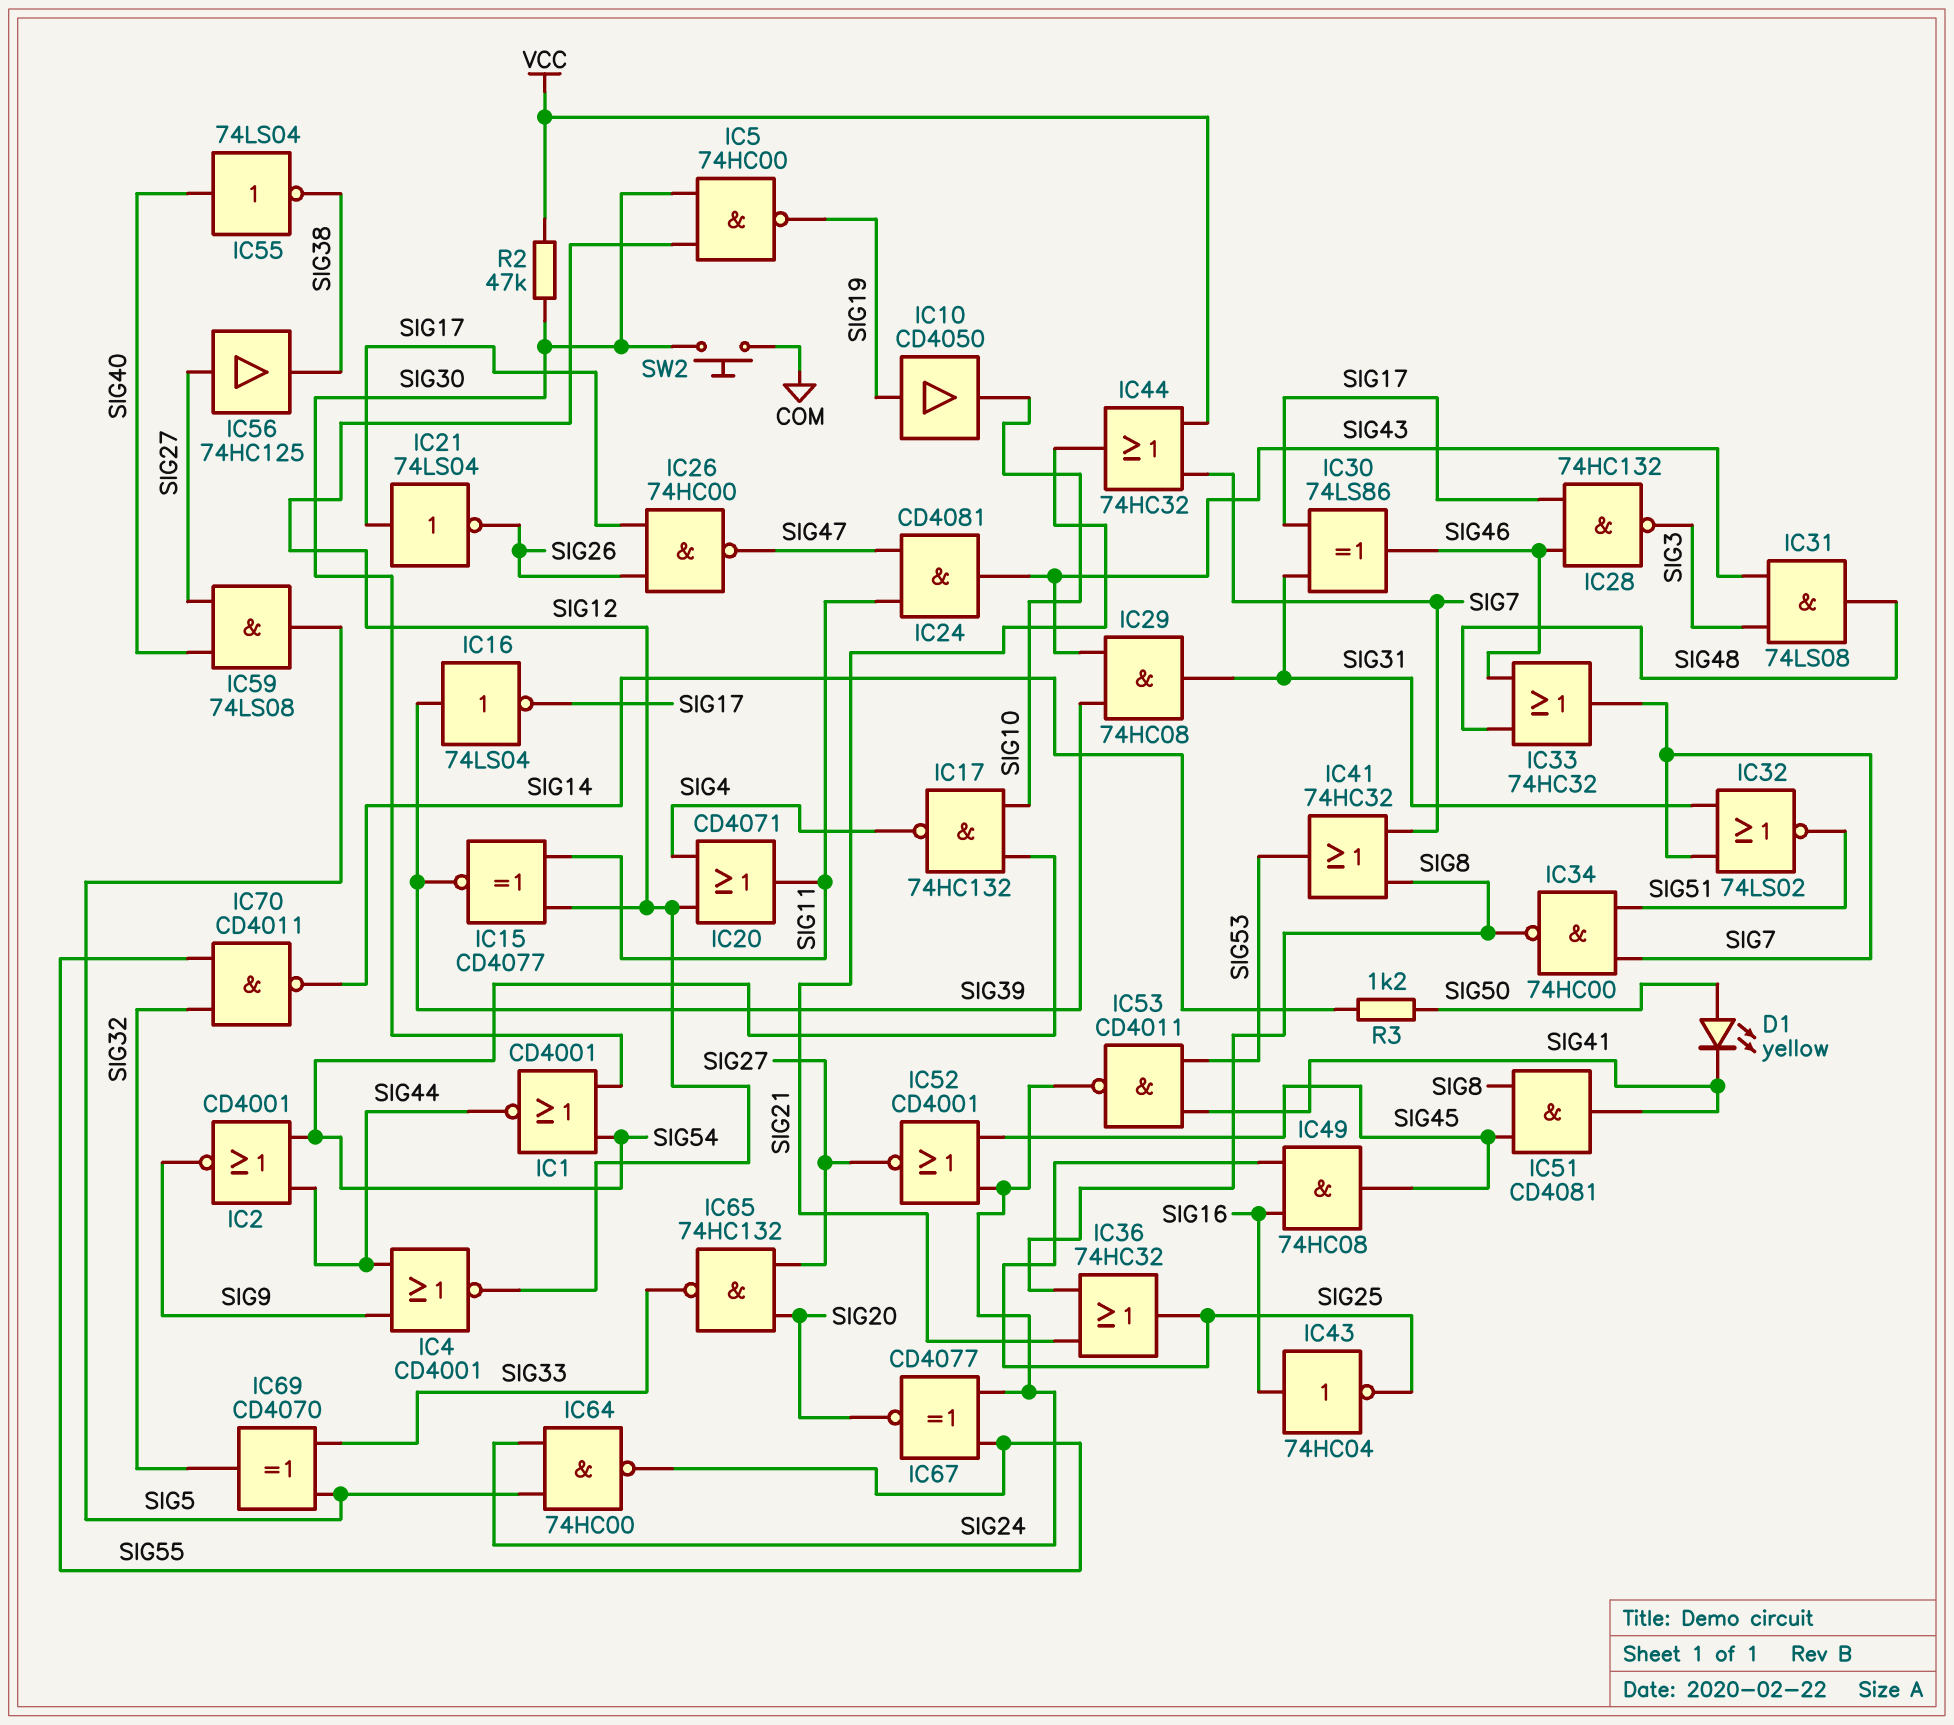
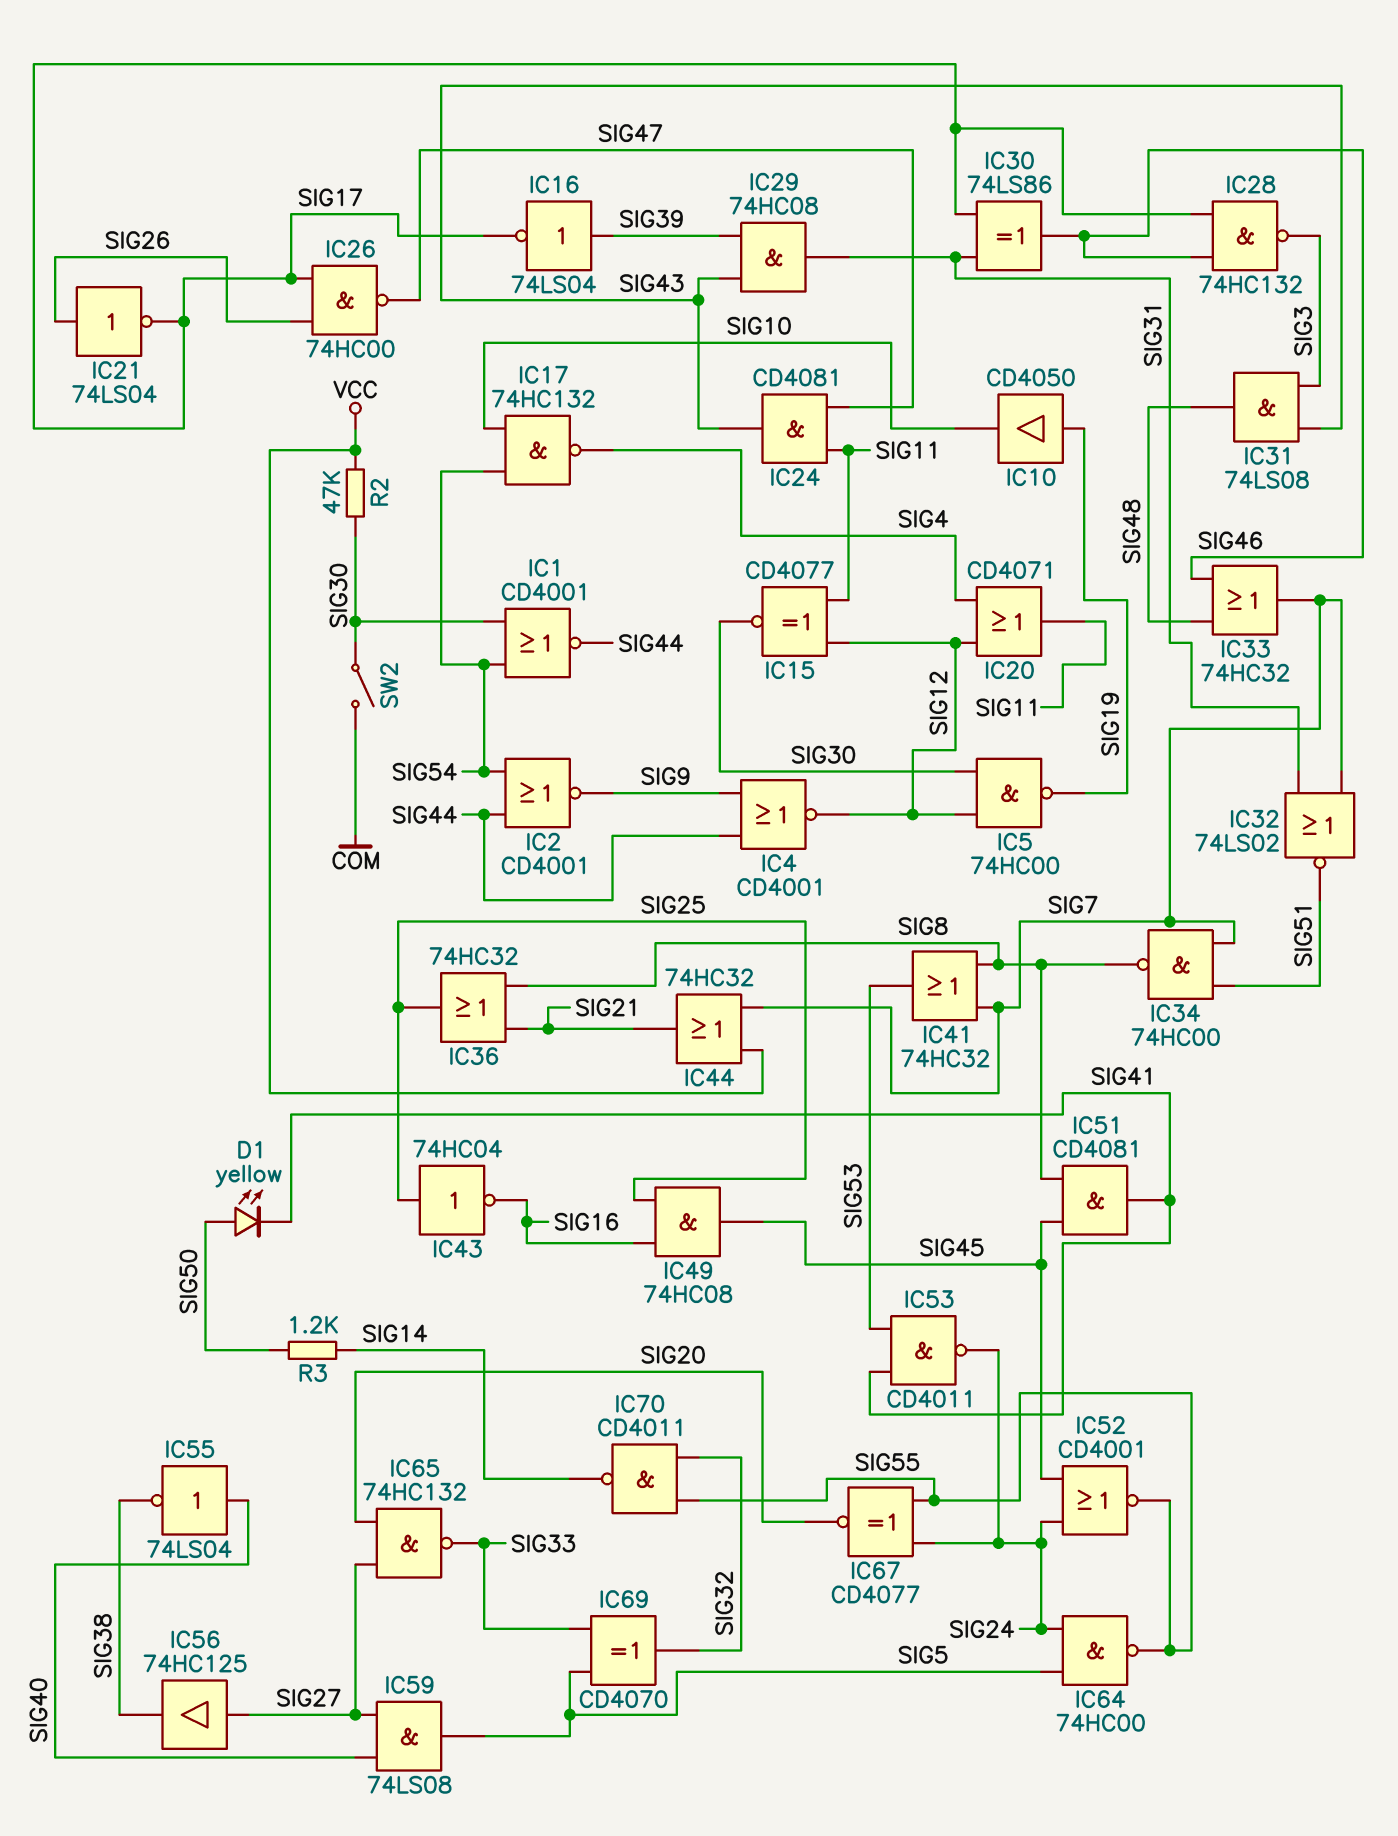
IC15: XNOR CD4077 (in SIG11, in SIG12, out SIG39) -> XNOR CD4077 (in SIG11, in SIG12, out SIG30)
IC21: NOT 74LS04 (in SIG17, out SIG26) -> NOT 74LS04 (in SIG26, out SIG17)
IC43: NOT 74HC04 (in SIG16, out SIG25) -> NOT 74HC04 (in SIG25, out SIG16)
IC52: NOR CD4001 (in SIG24, in SIG45, out SIG27) -> NOR CD4001 (in SIG24, in SIG45, out SIG55)
SW2: button (COM, SIG30) -> switch (COM, SIG30)

